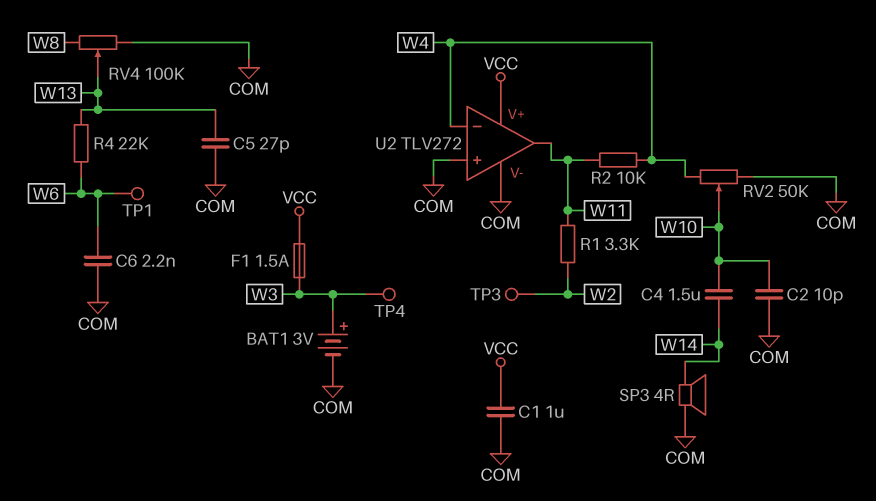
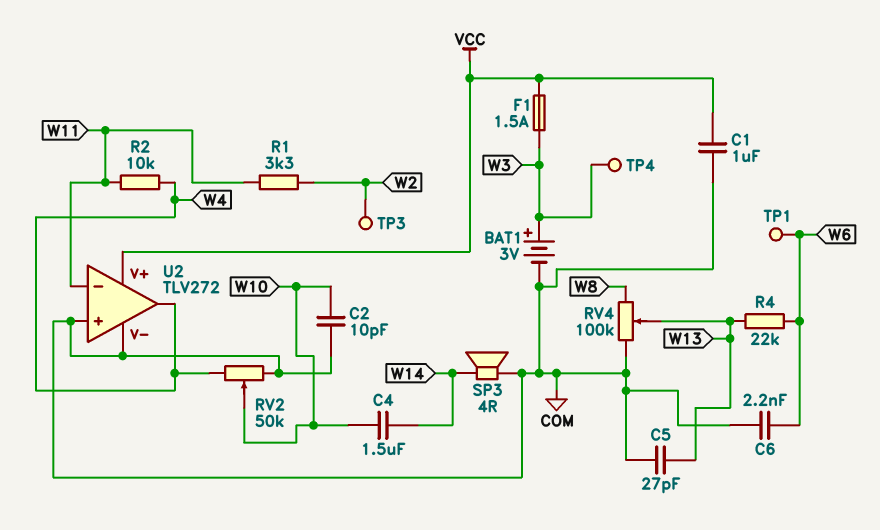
U2 pin in-: W4 -> W11
U2 pin out: W11 -> W4

